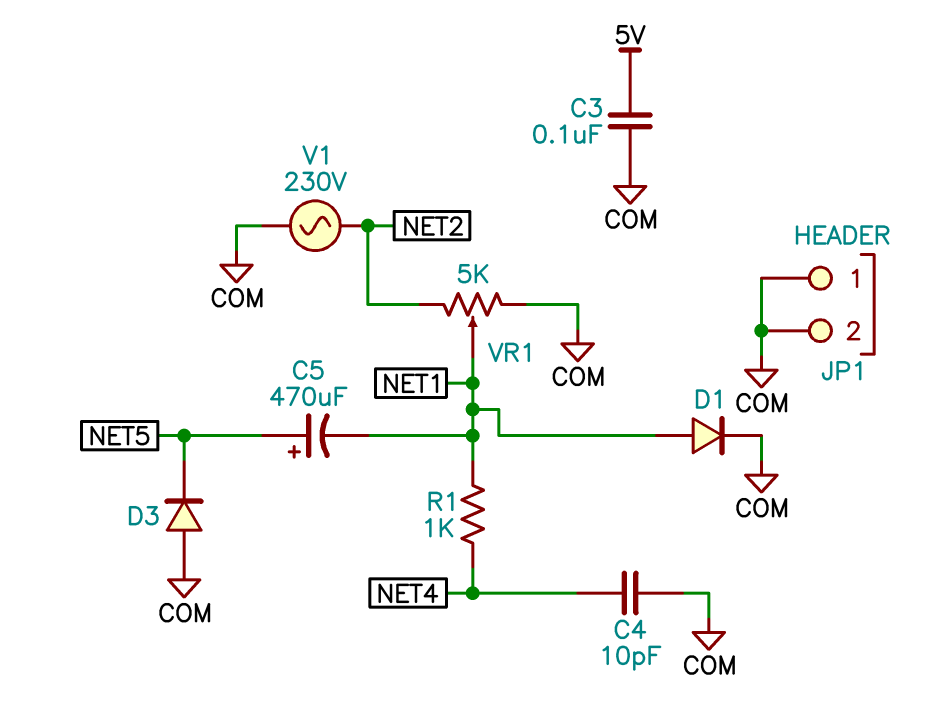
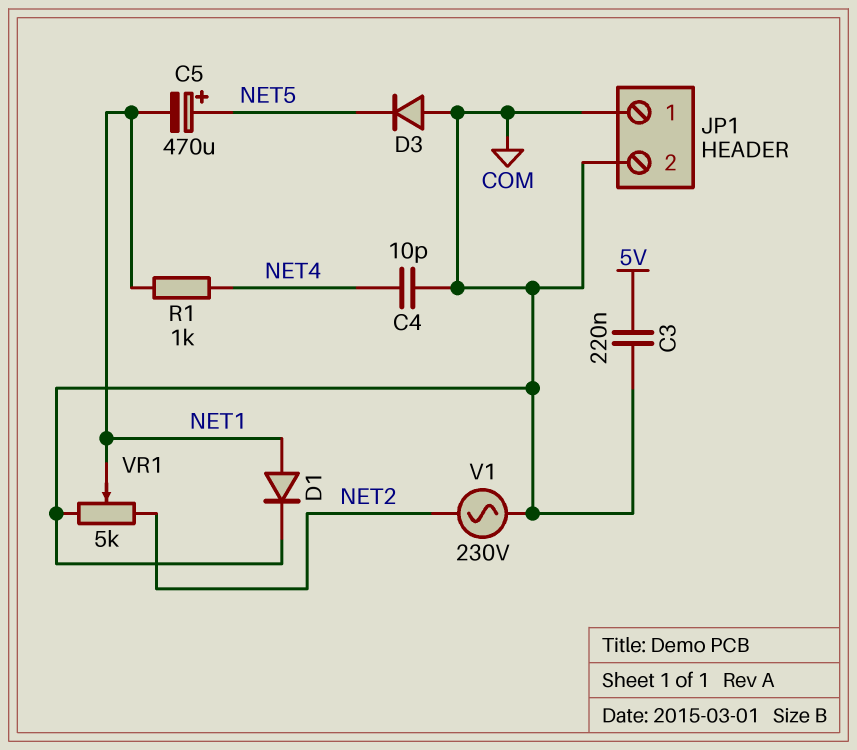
C3: 100nF (5V, COM) -> 220nF (5V, COM)

